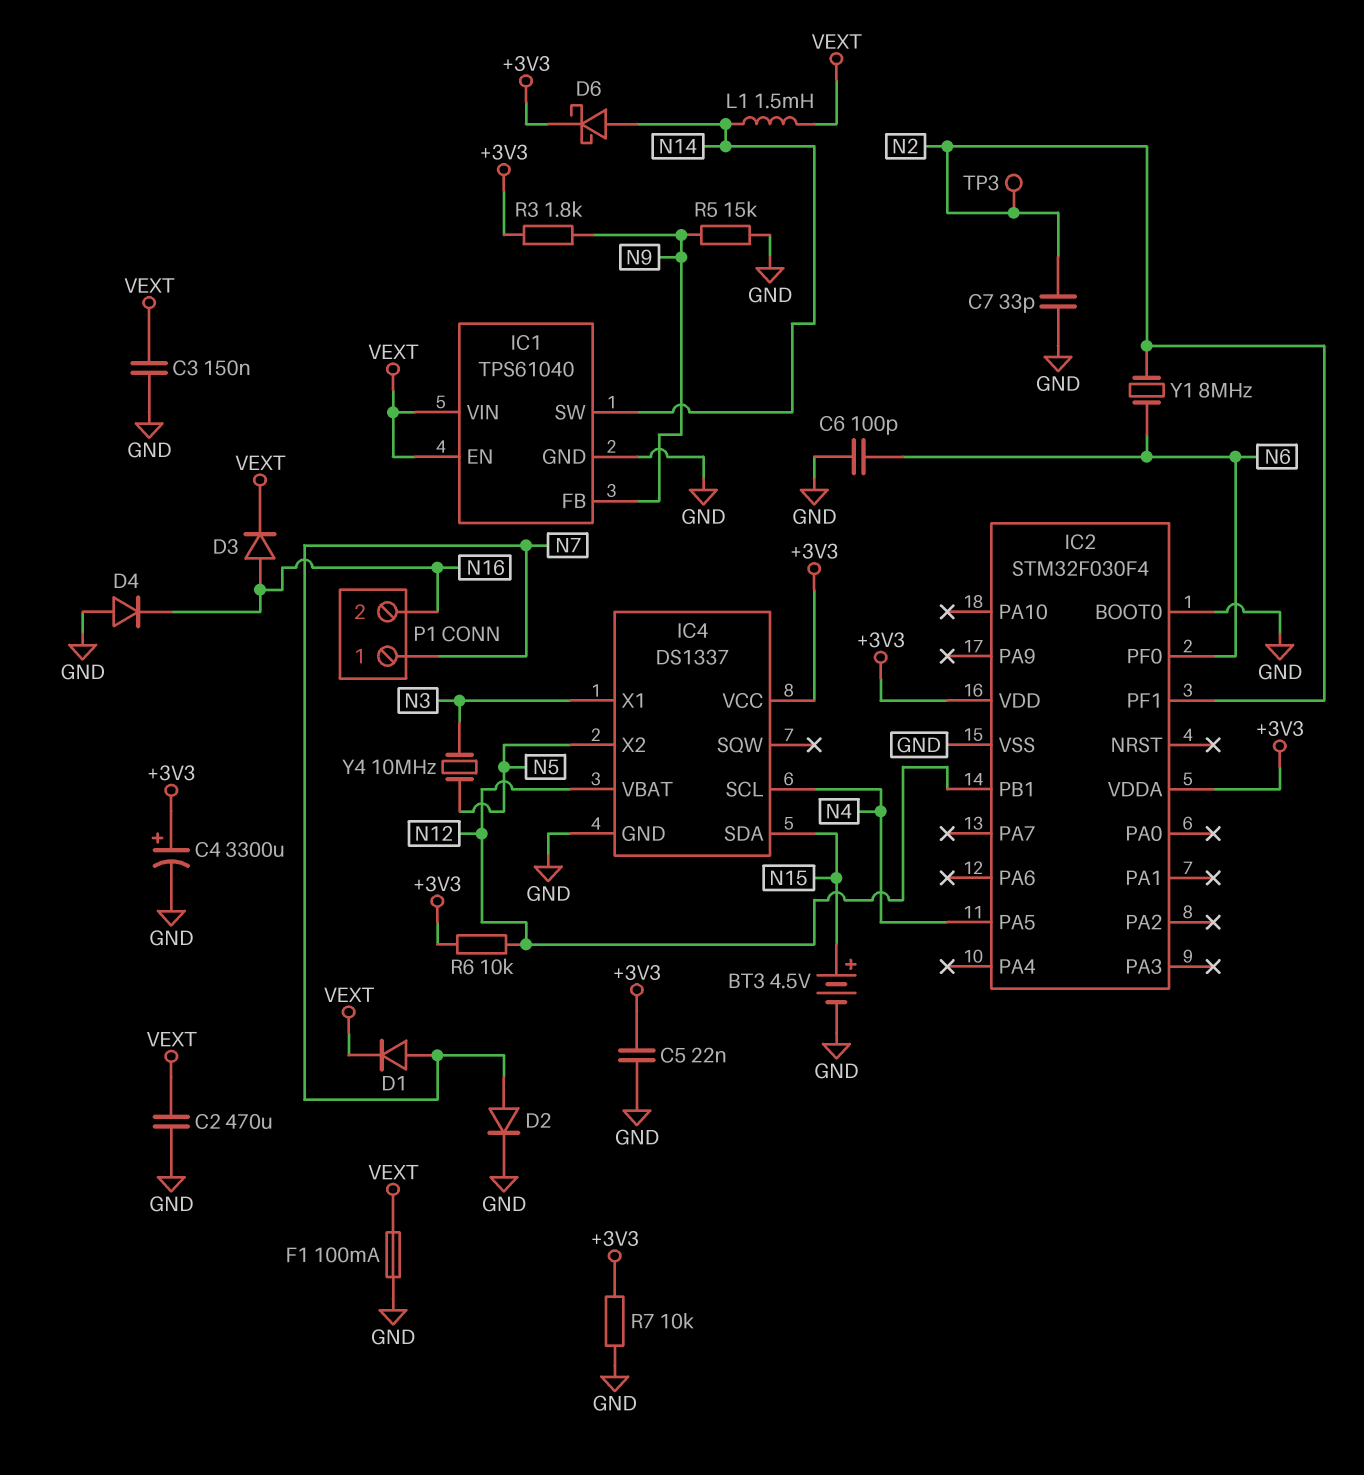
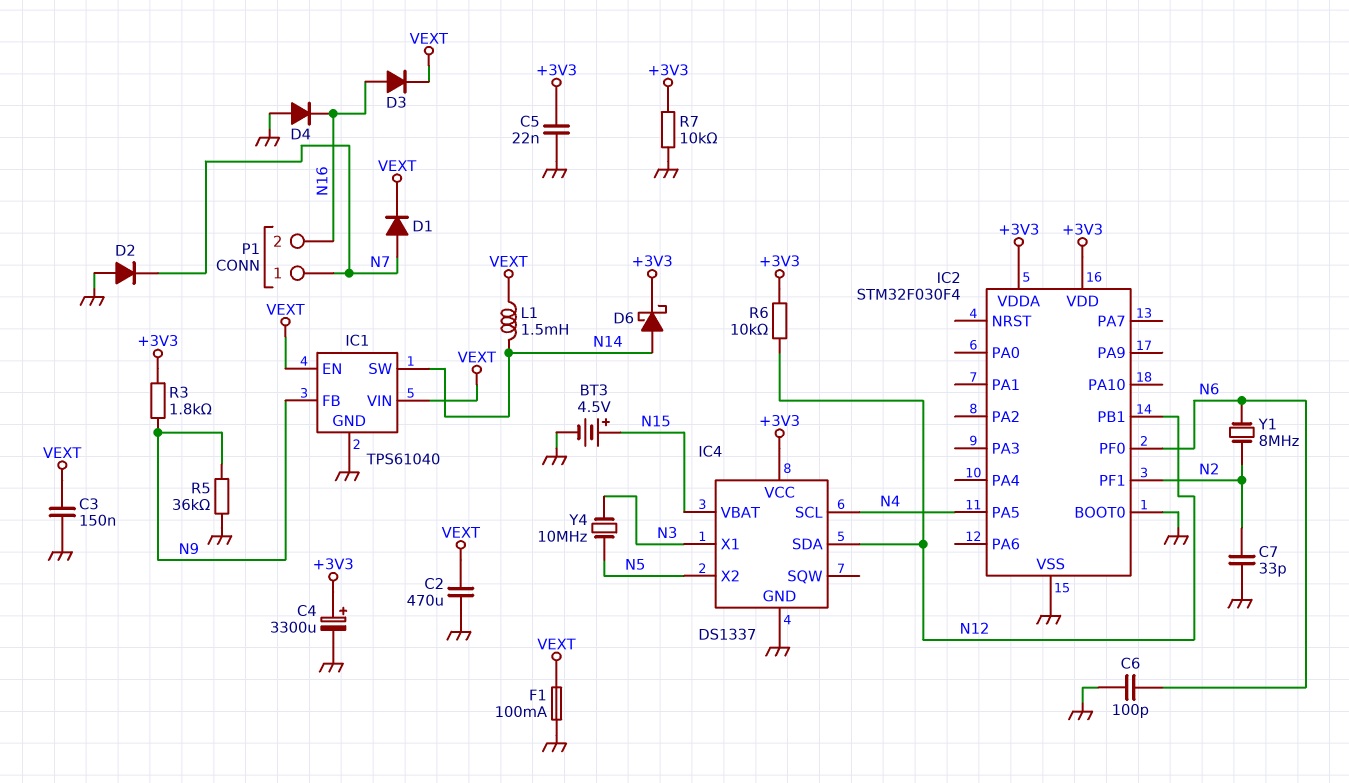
D2: diode (A N7, K GND) -> diode (A GND, K N7)
IC4 pin SDA: N15 -> N12
IC4 pin VBAT: N12 -> N15
R5: 15k (GND, N9) -> 36k (GND, N9)
TP3: test point (N2) -> none

